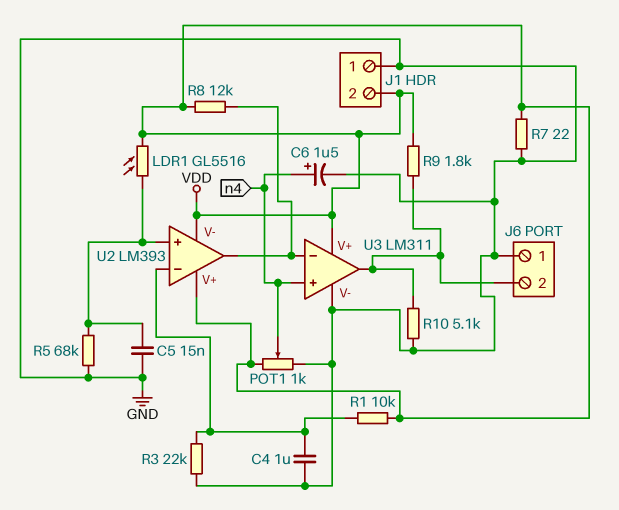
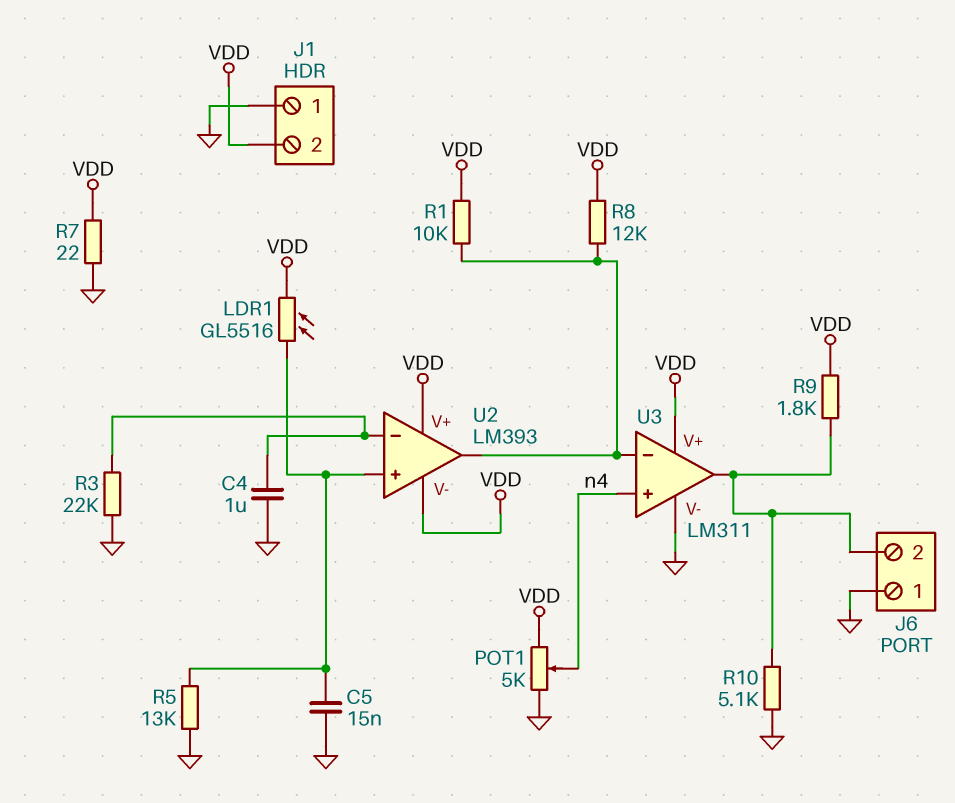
C6: 1.5uF (plus n4, minus GND) -> none
POT1: 1k (GND, VDD, wiper n4) -> 5k (GND, VDD, wiper n4)
R1: 10k (U2/in-, VDD) -> 10k (U2/out, VDD)
R5: 68k (GND, U2/in+) -> 13k (GND, U2/in+)

